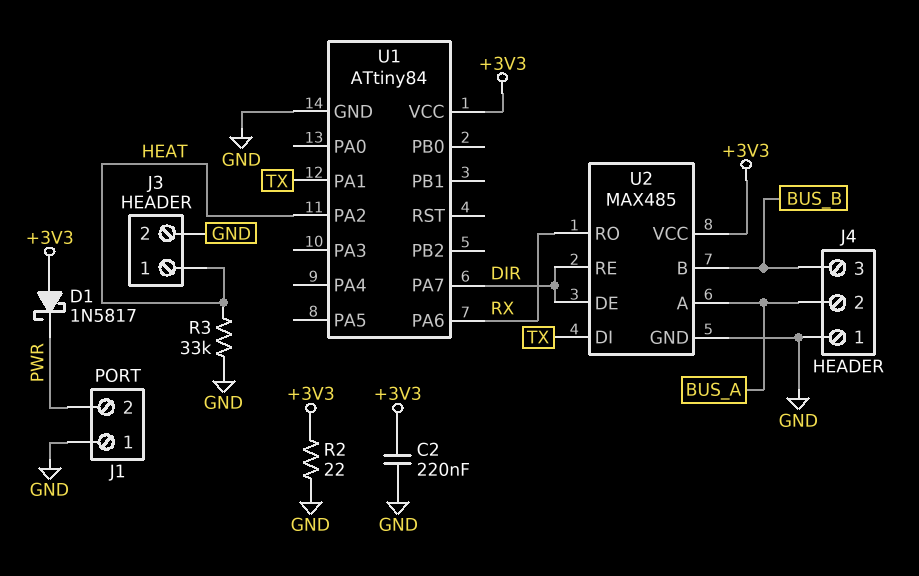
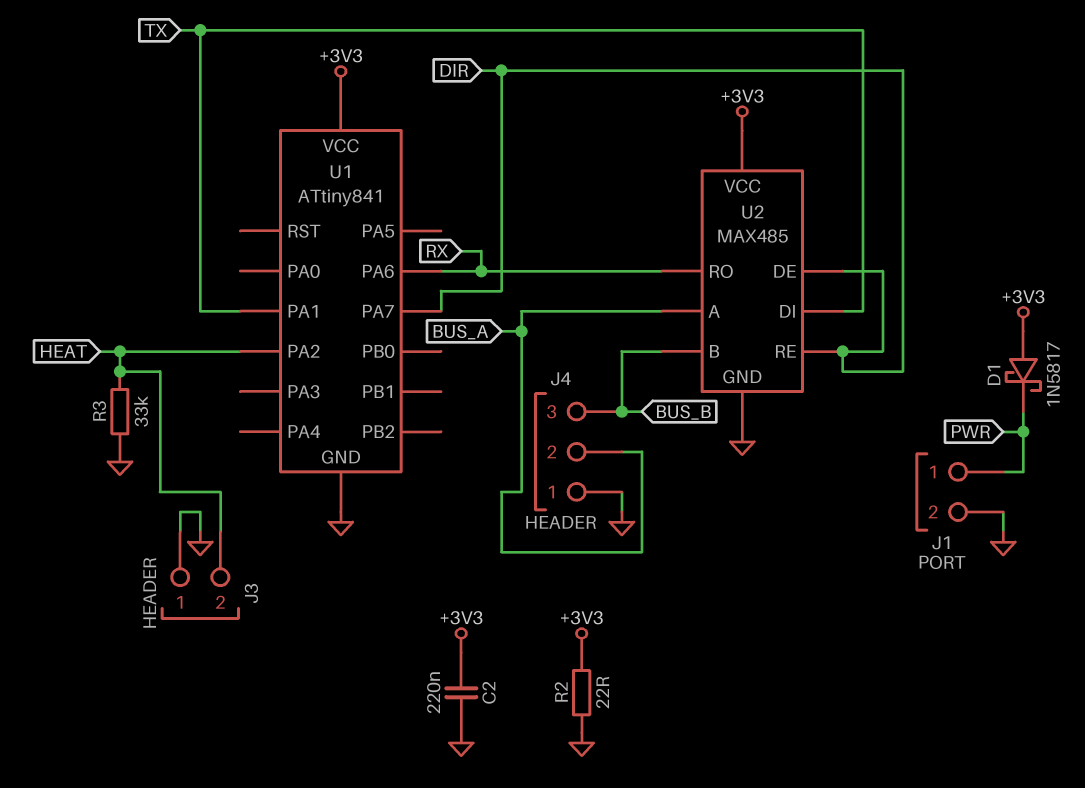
J1 pin 1: GND -> PWR
J1 pin 2: PWR -> GND
J3 pin 1: HEAT -> GND
J3 pin 2: GND -> HEAT
U1: ATtiny84 -> ATtiny841

